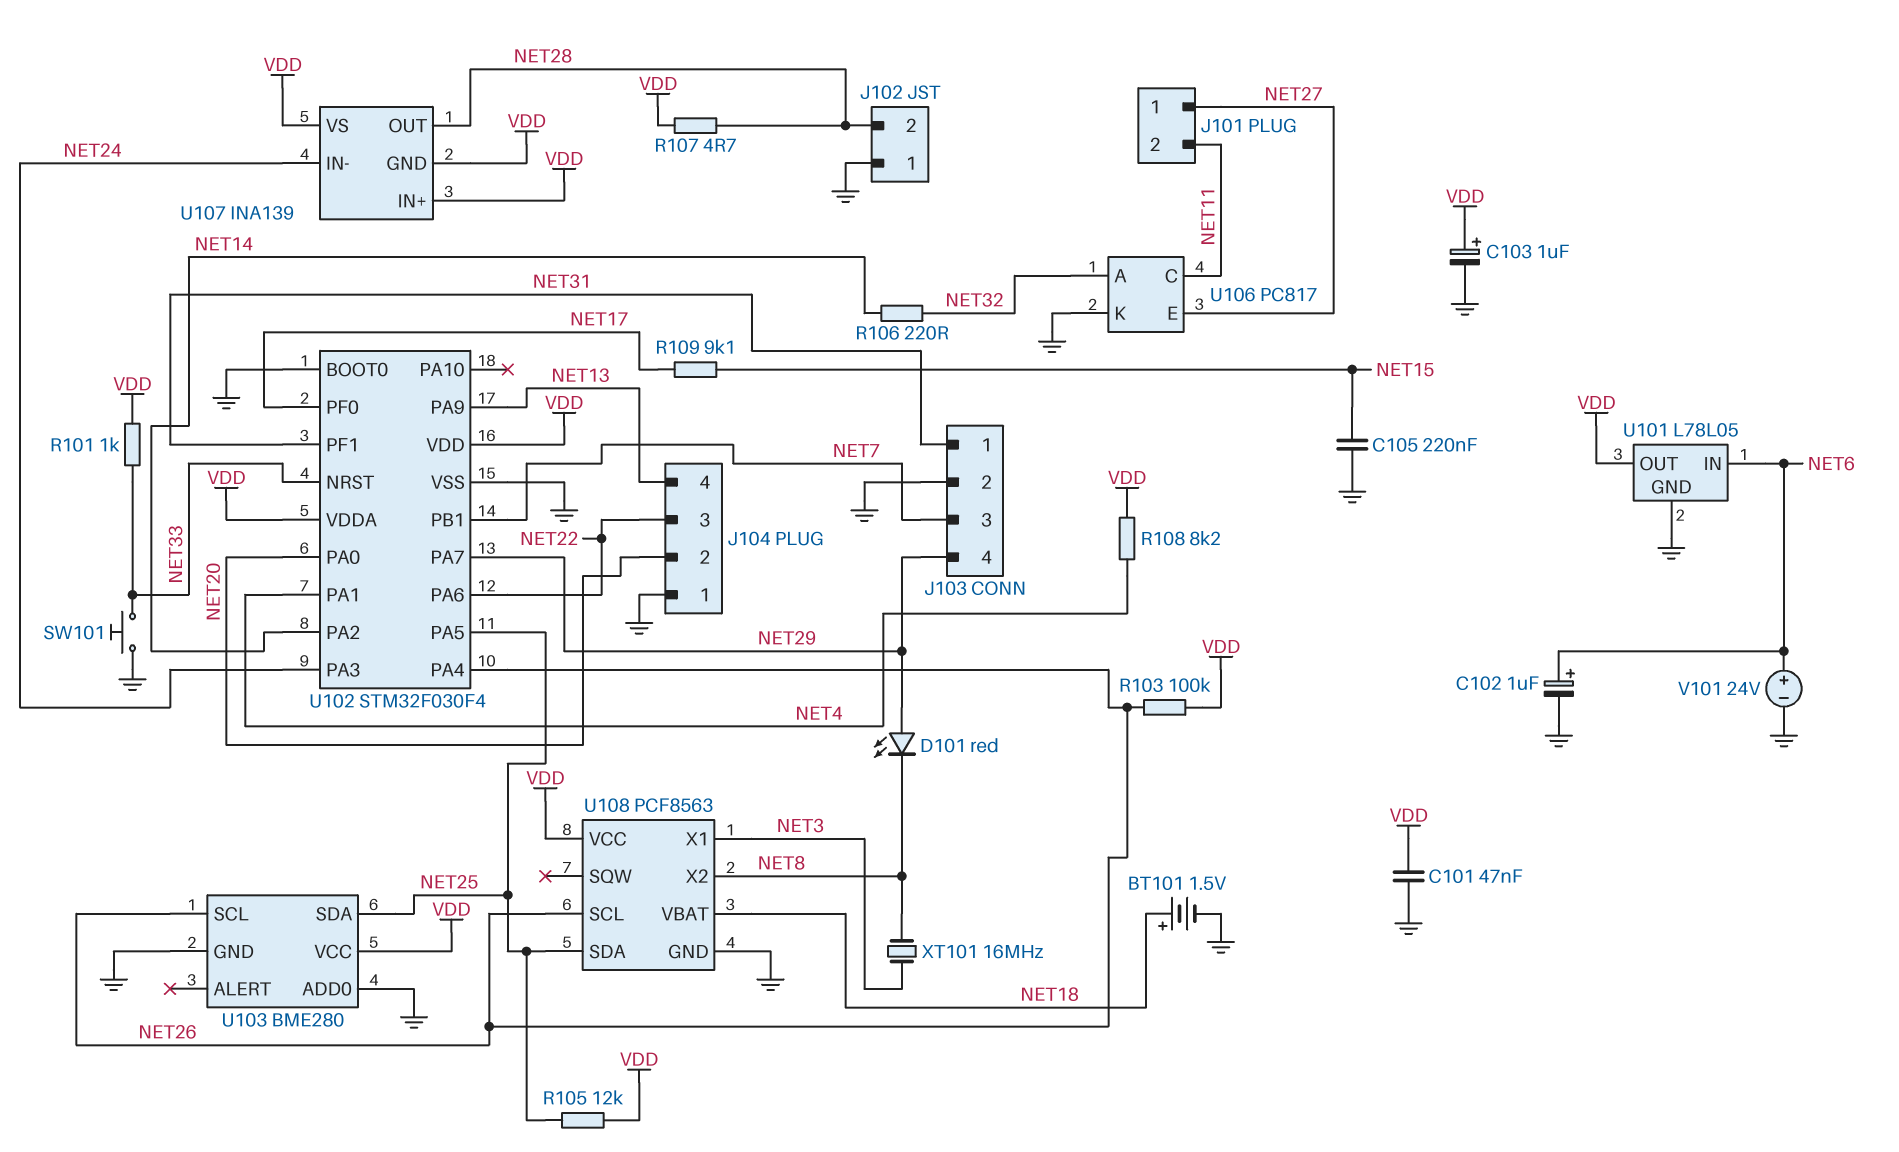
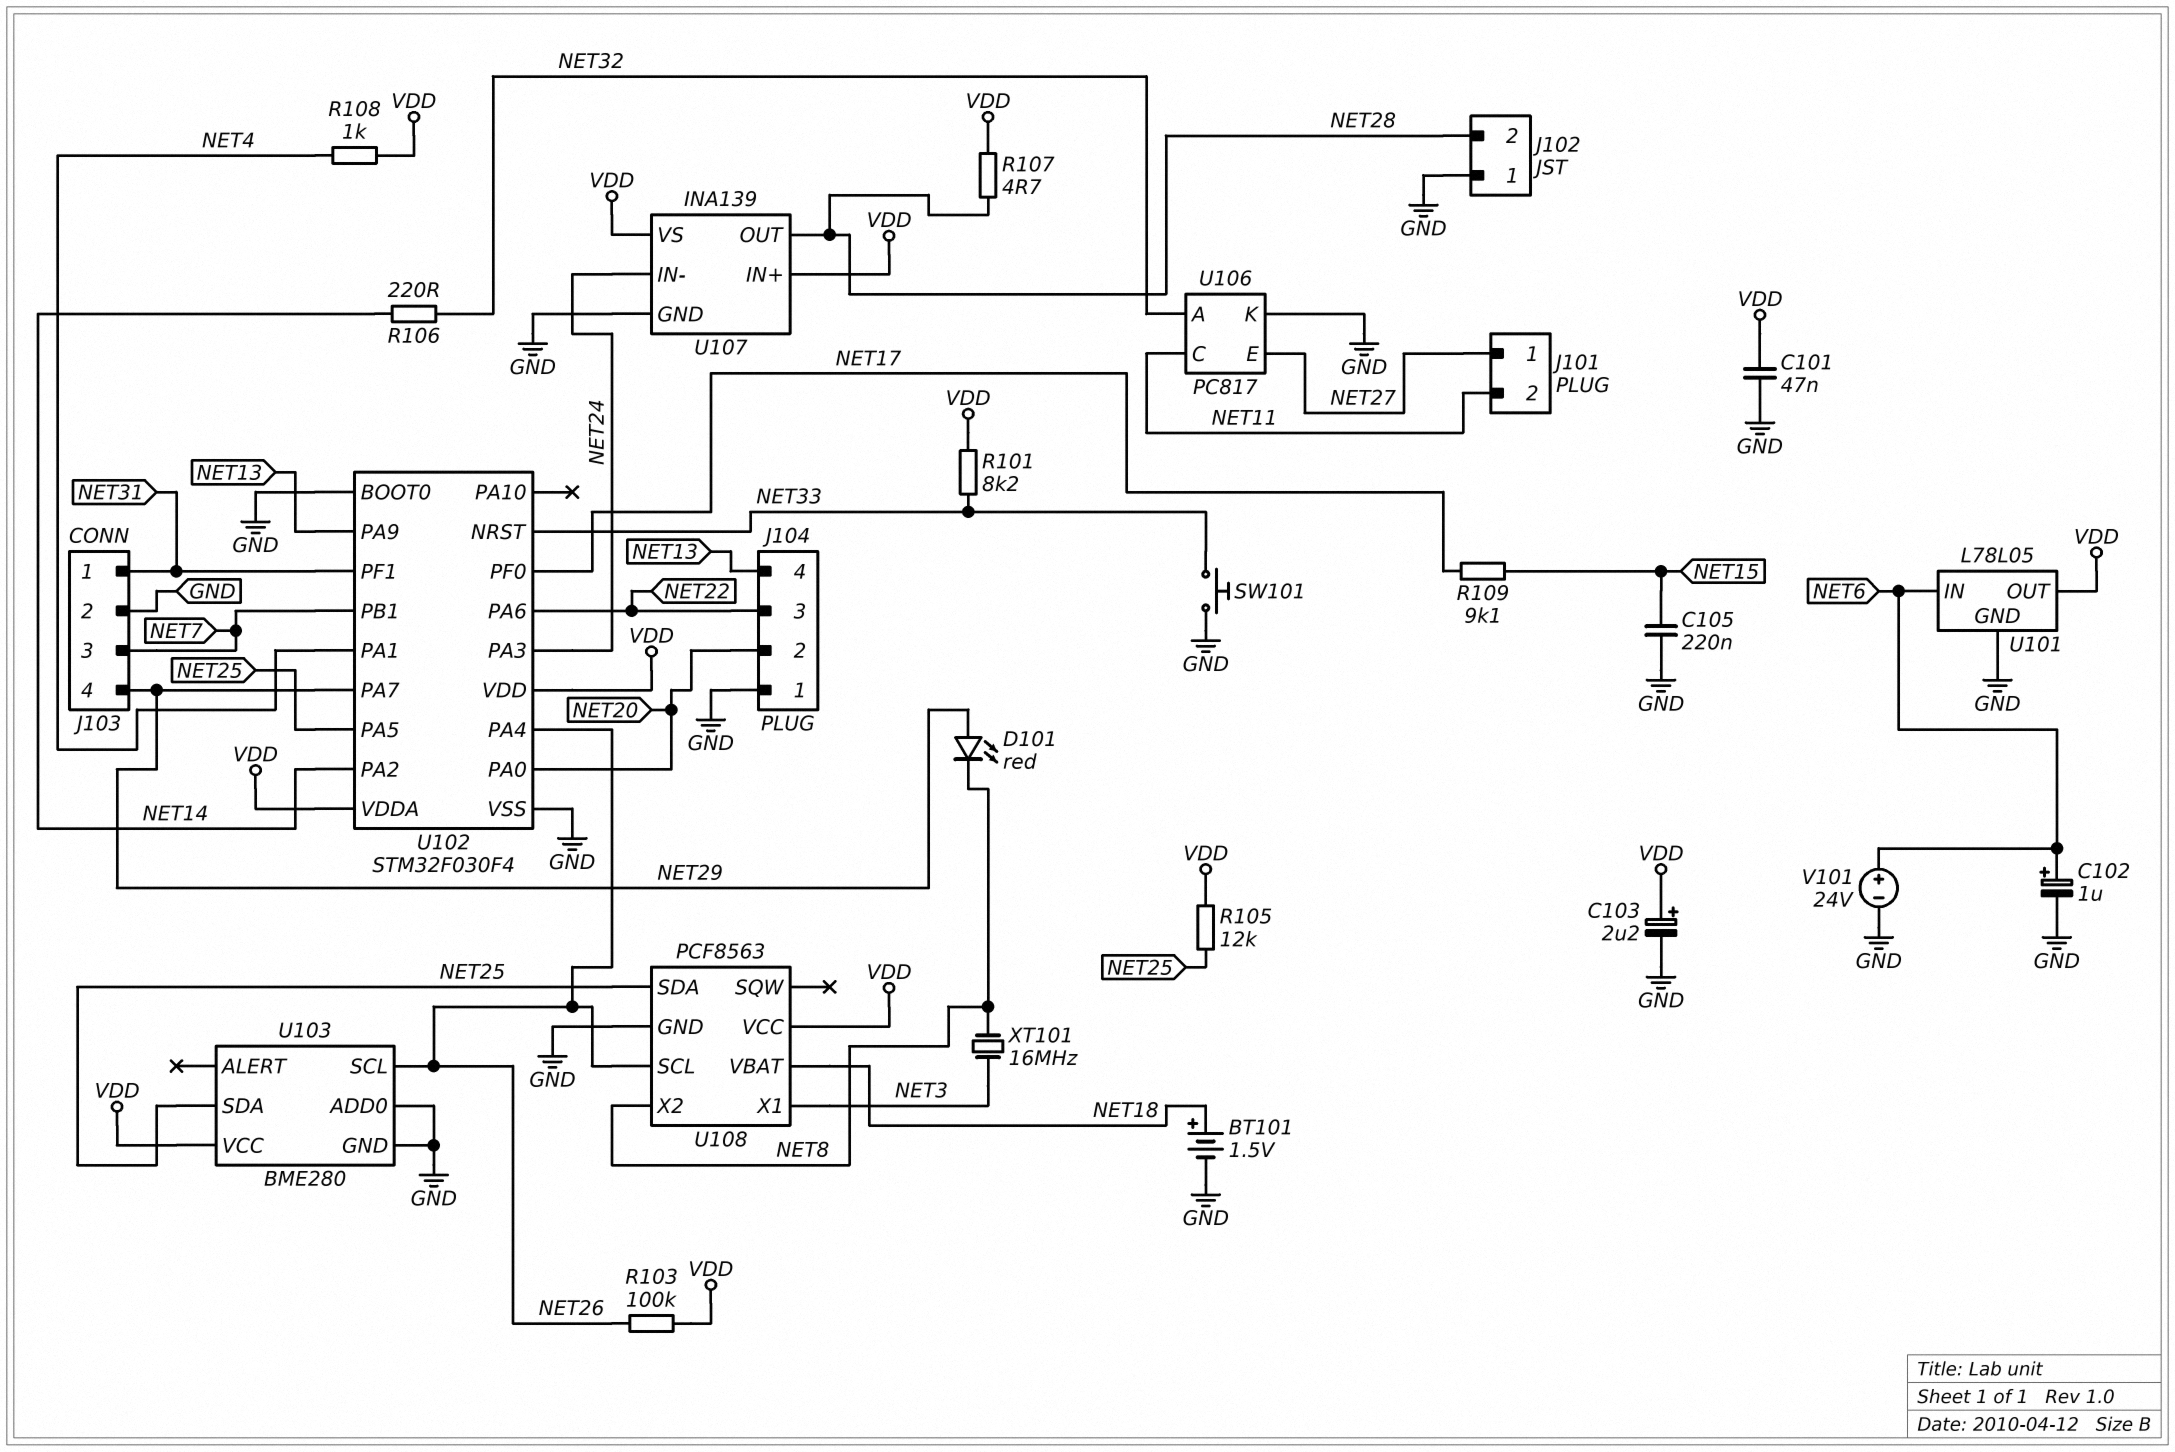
C103: 1uF (plus VDD, minus GND) -> 2.2uF (plus VDD, minus GND)
R101: 1k (NET33, VDD) -> 8.2k (NET33, VDD)
R108: 8.2k (NET4, VDD) -> 1k (NET4, VDD)
U107 pin GND: VDD -> GND

